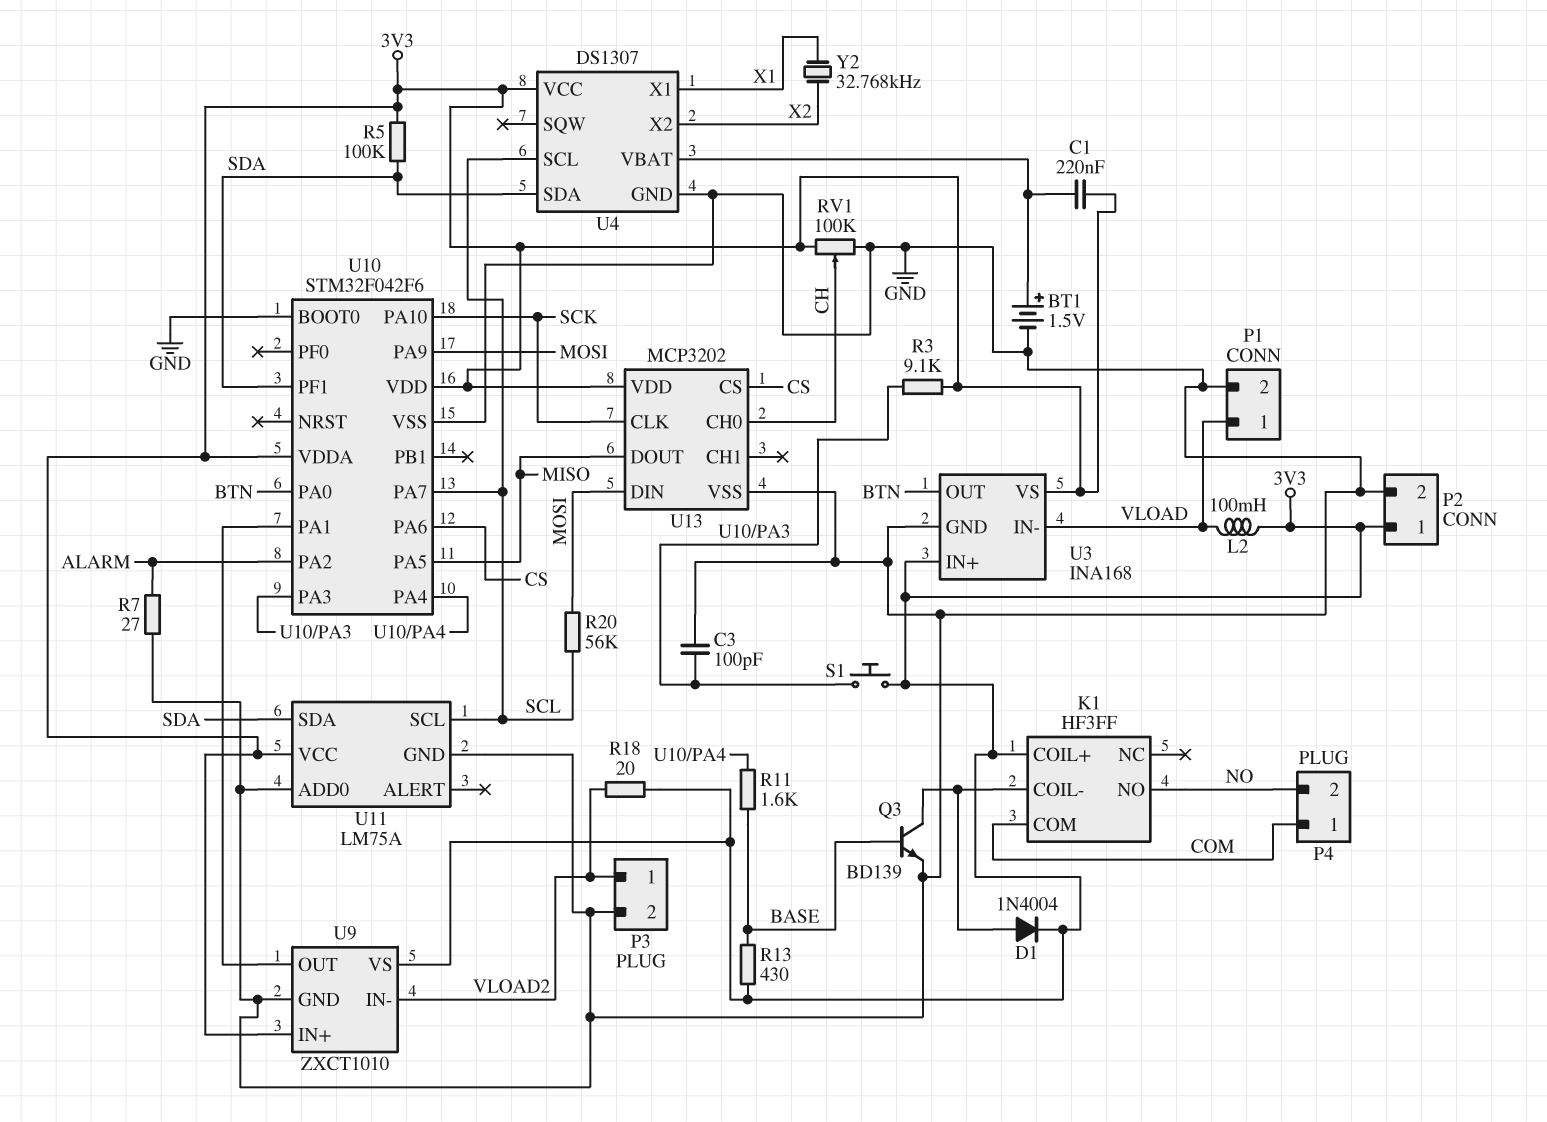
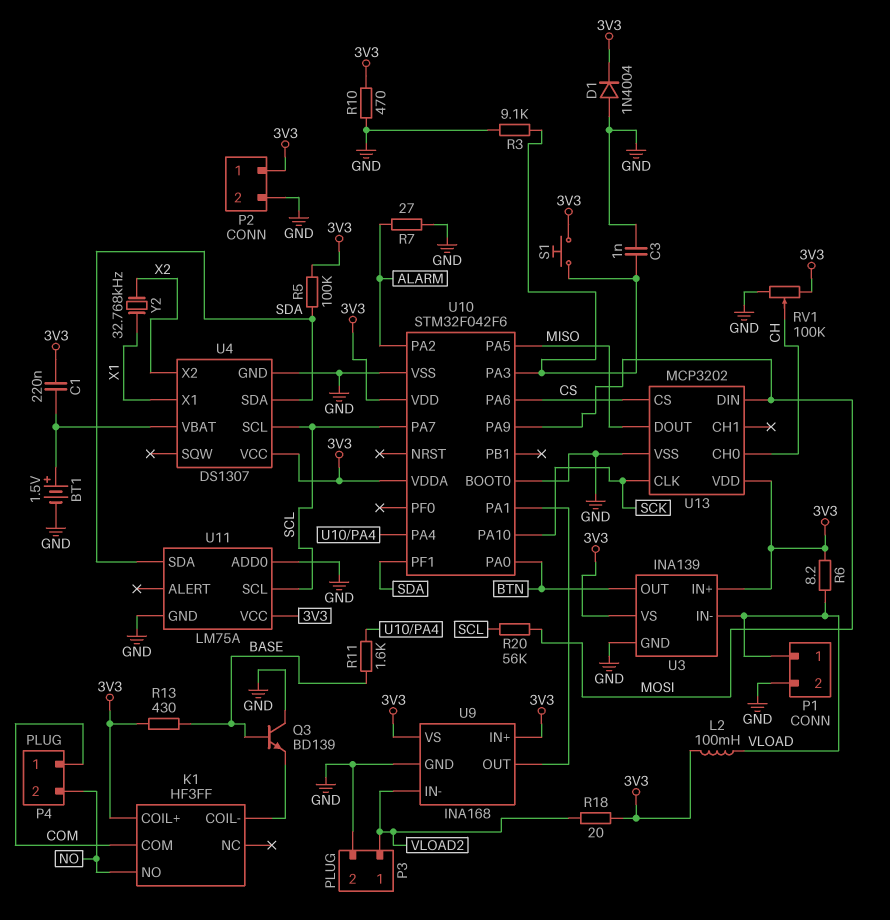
C3: 100pF (GND, U10/PA3) -> 1nF (GND, U10/PA3)
D1: diode 1N4004 (A K1/COIL-, K 3V3) -> diode 1N4004 (A GND, K 3V3)
Q3: NPN BD139 (B BASE, C K1/COIL-, E GND) -> NPN BD139 (B BASE, C GND, E K1/COIL-)
R3: 9.1k (3V3, U10/PA3) -> 9.1k (GND, U10/PA3)
R6: none -> 8.2 (3V3, VLOAD)
R10: none -> 470 (3V3, GND)
U3: INA168 -> INA139
U9: ZXCT1010 -> INA168

